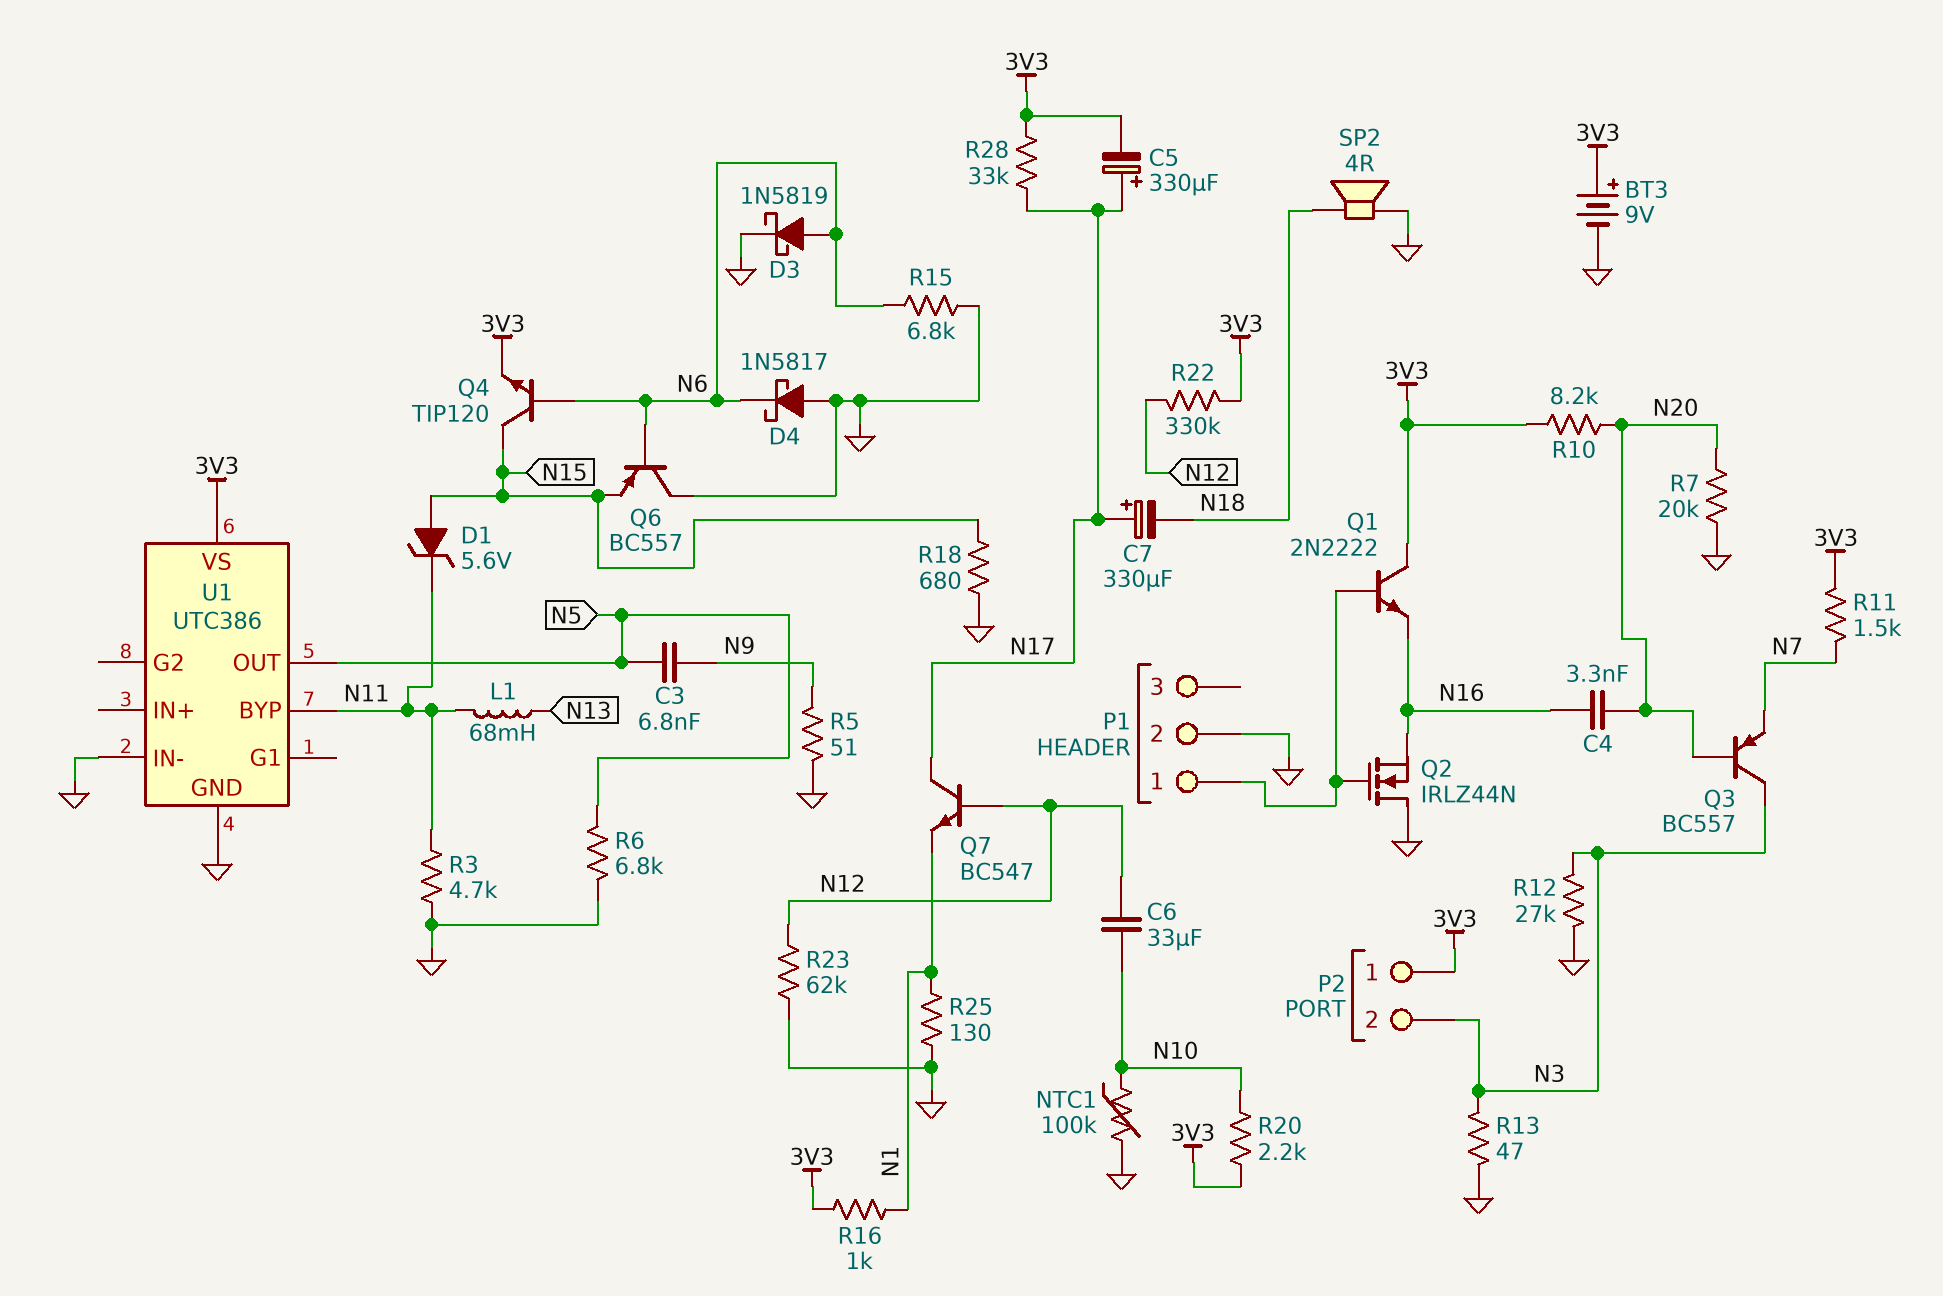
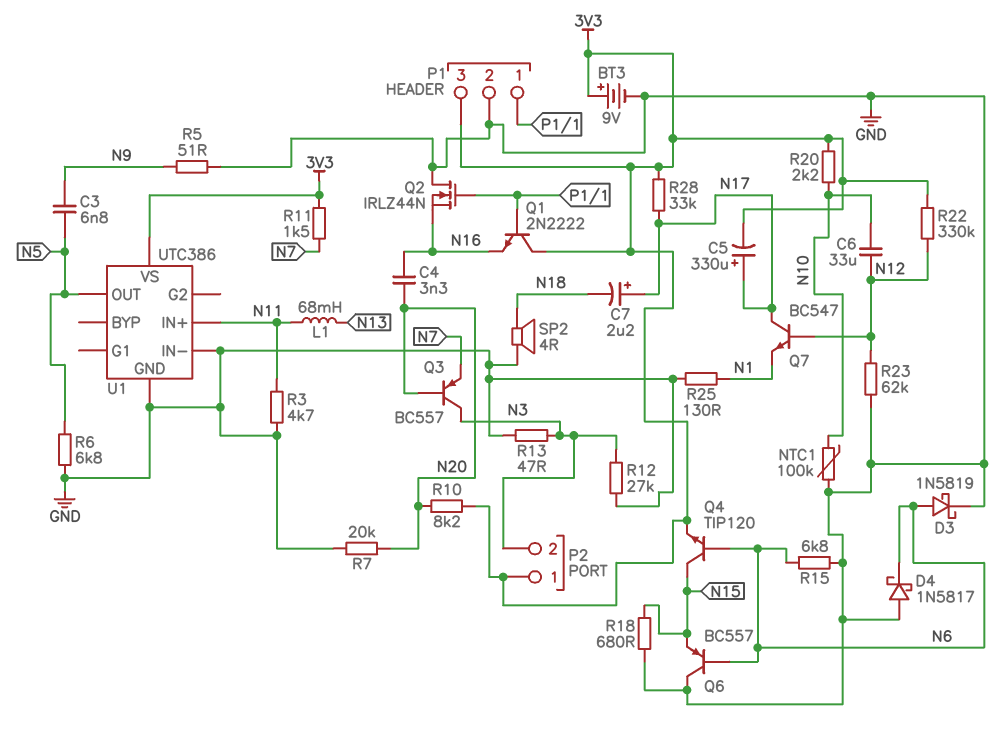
C7: 330uF (plus N17, minus N18) -> 2.2uF (plus N17, minus N18)
D1: zener 5.6V (A N15, K N11) -> none
P1 pin 3: none -> 3V3
R16: 1k (3V3, N1) -> none
U1 pin BYP: N11 -> none
U1 pin IN+: none -> N11

